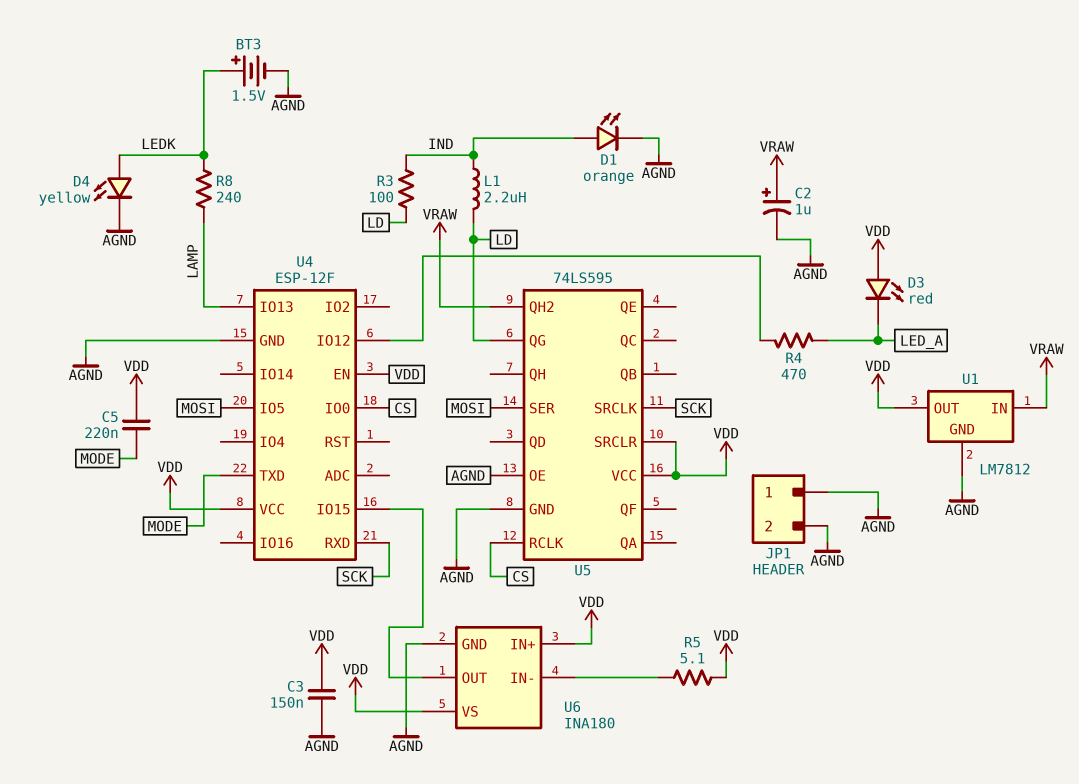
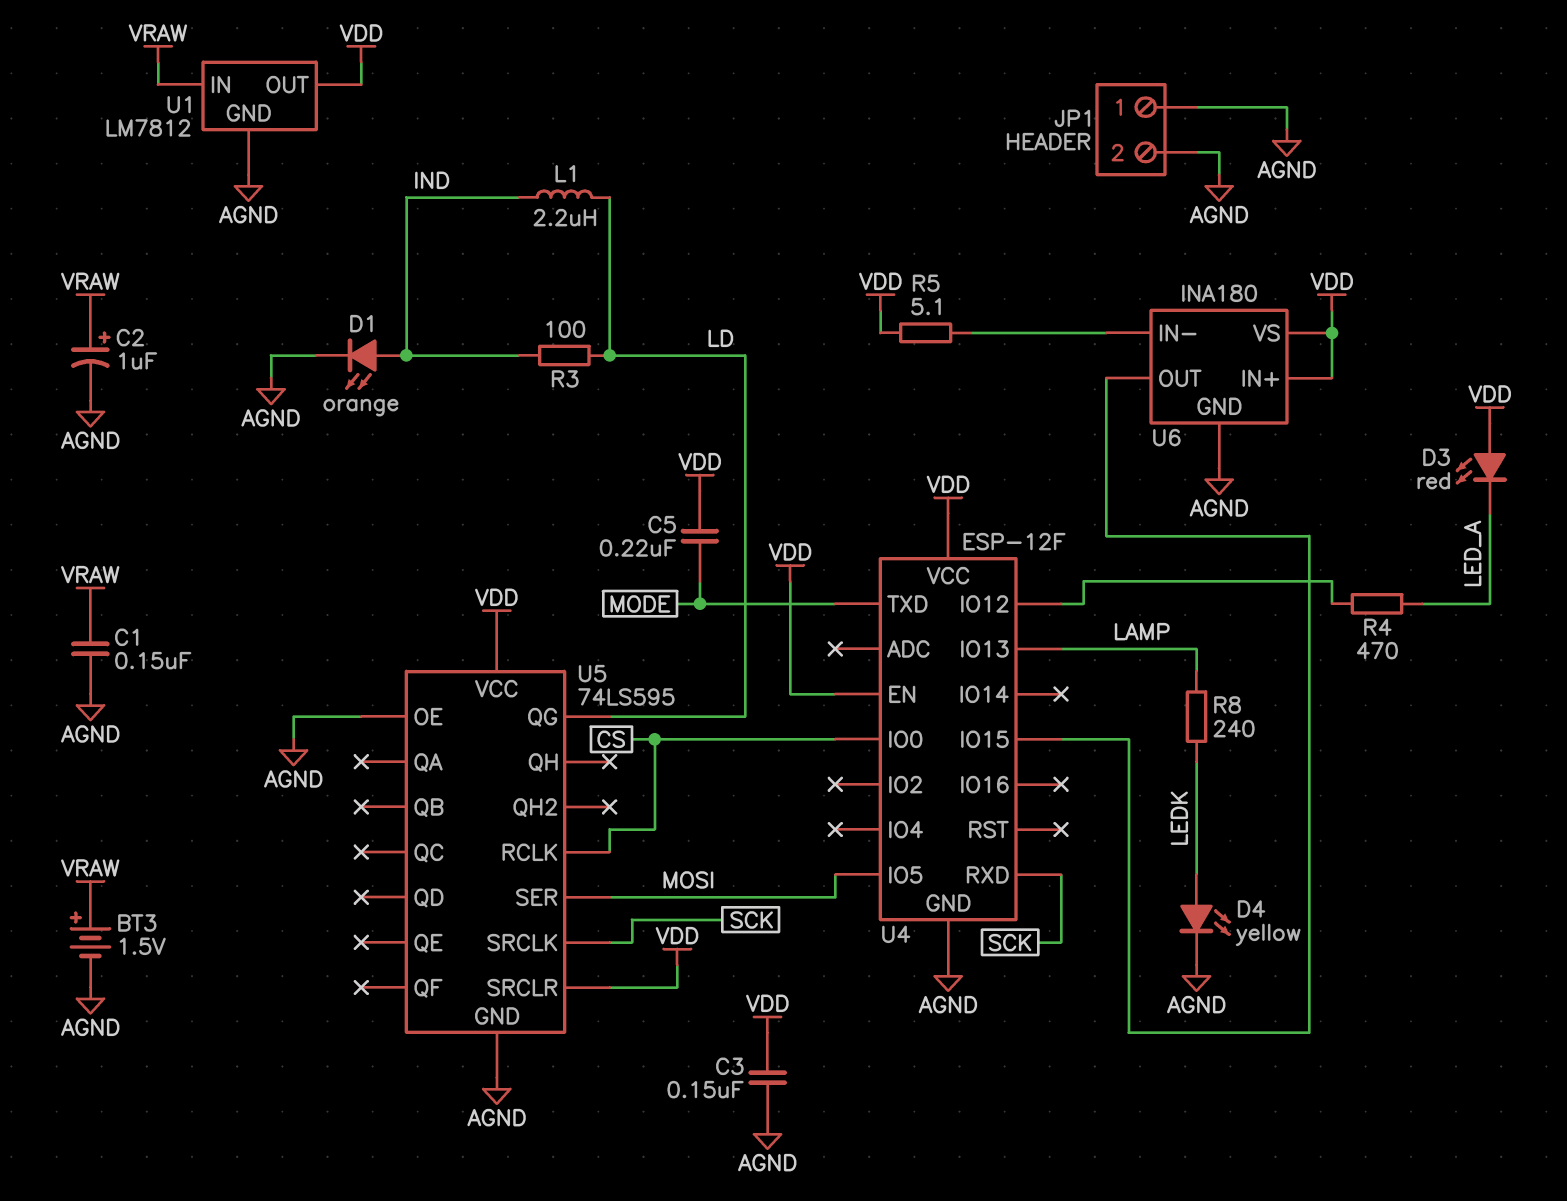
BT3: 1.5V (plus LEDK, minus AGND) -> 1.5V (plus VRAW, minus AGND)
C1: none -> 150nF (AGND, VRAW)
U5 pin QH2: VRAW -> none

